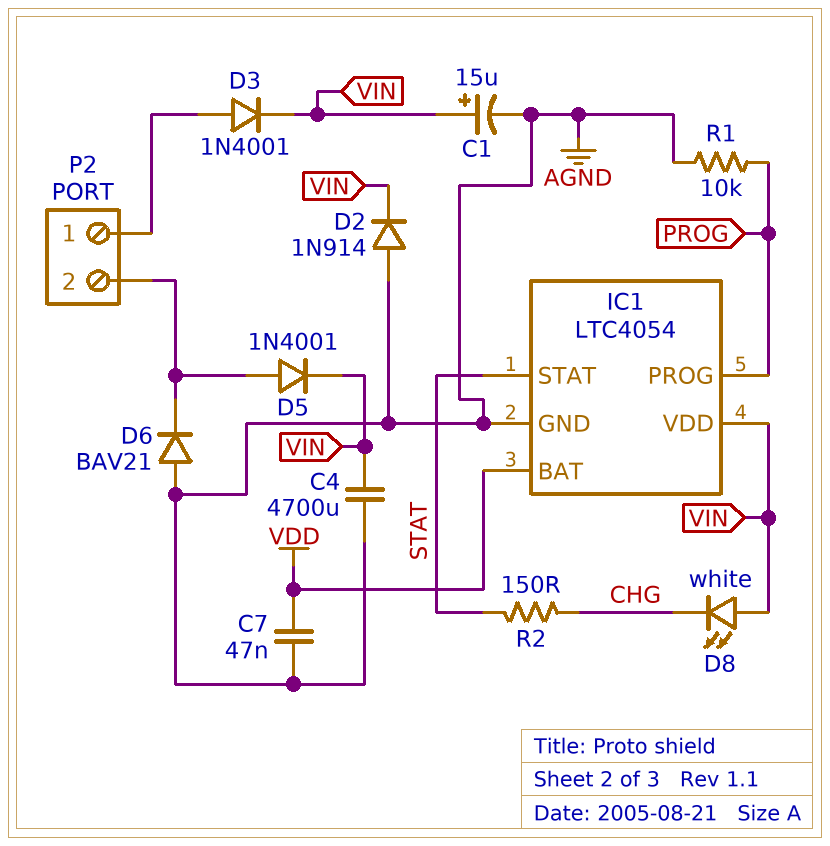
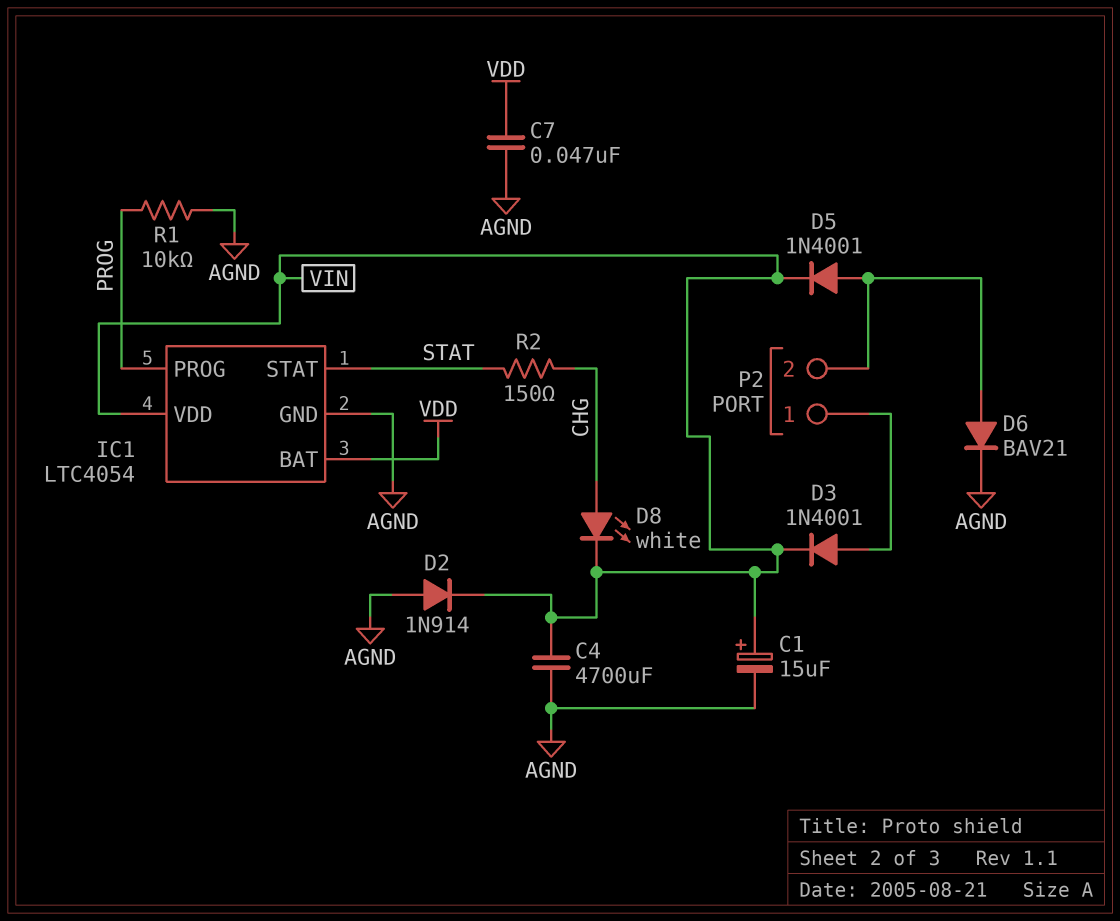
D6: diode BAV21 (A AGND, K P2/2) -> diode BAV21 (A P2/2, K AGND)
D8: LED white (A VIN, K CHG) -> LED white (A CHG, K VIN)

